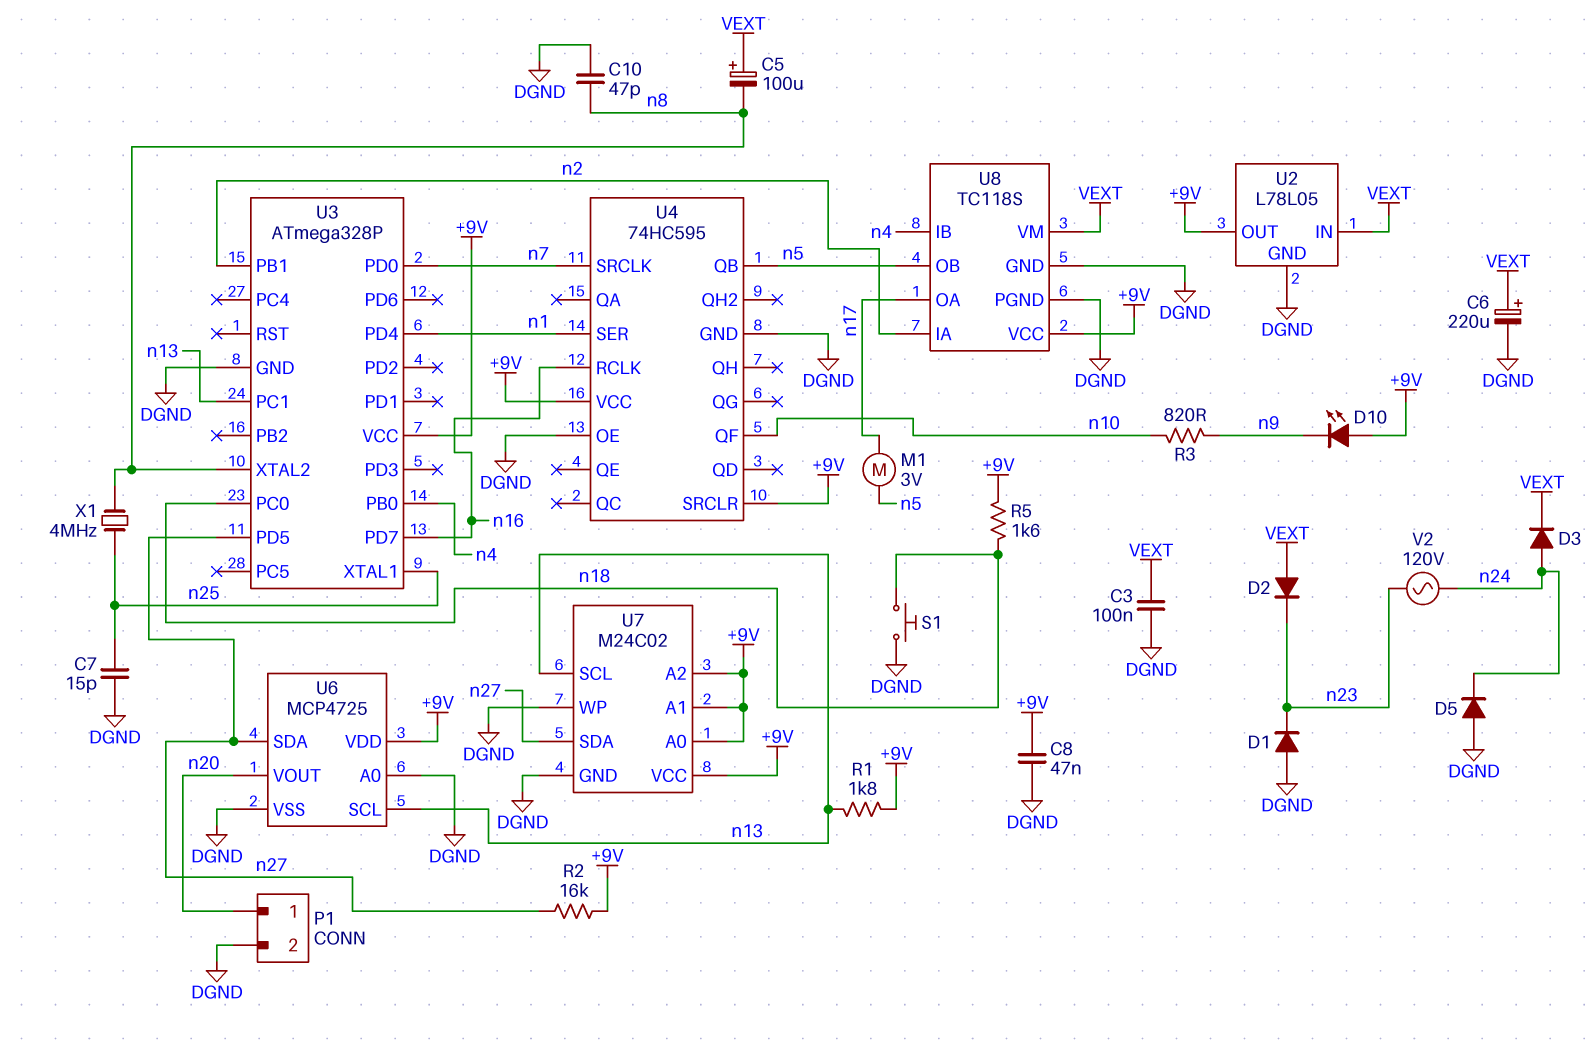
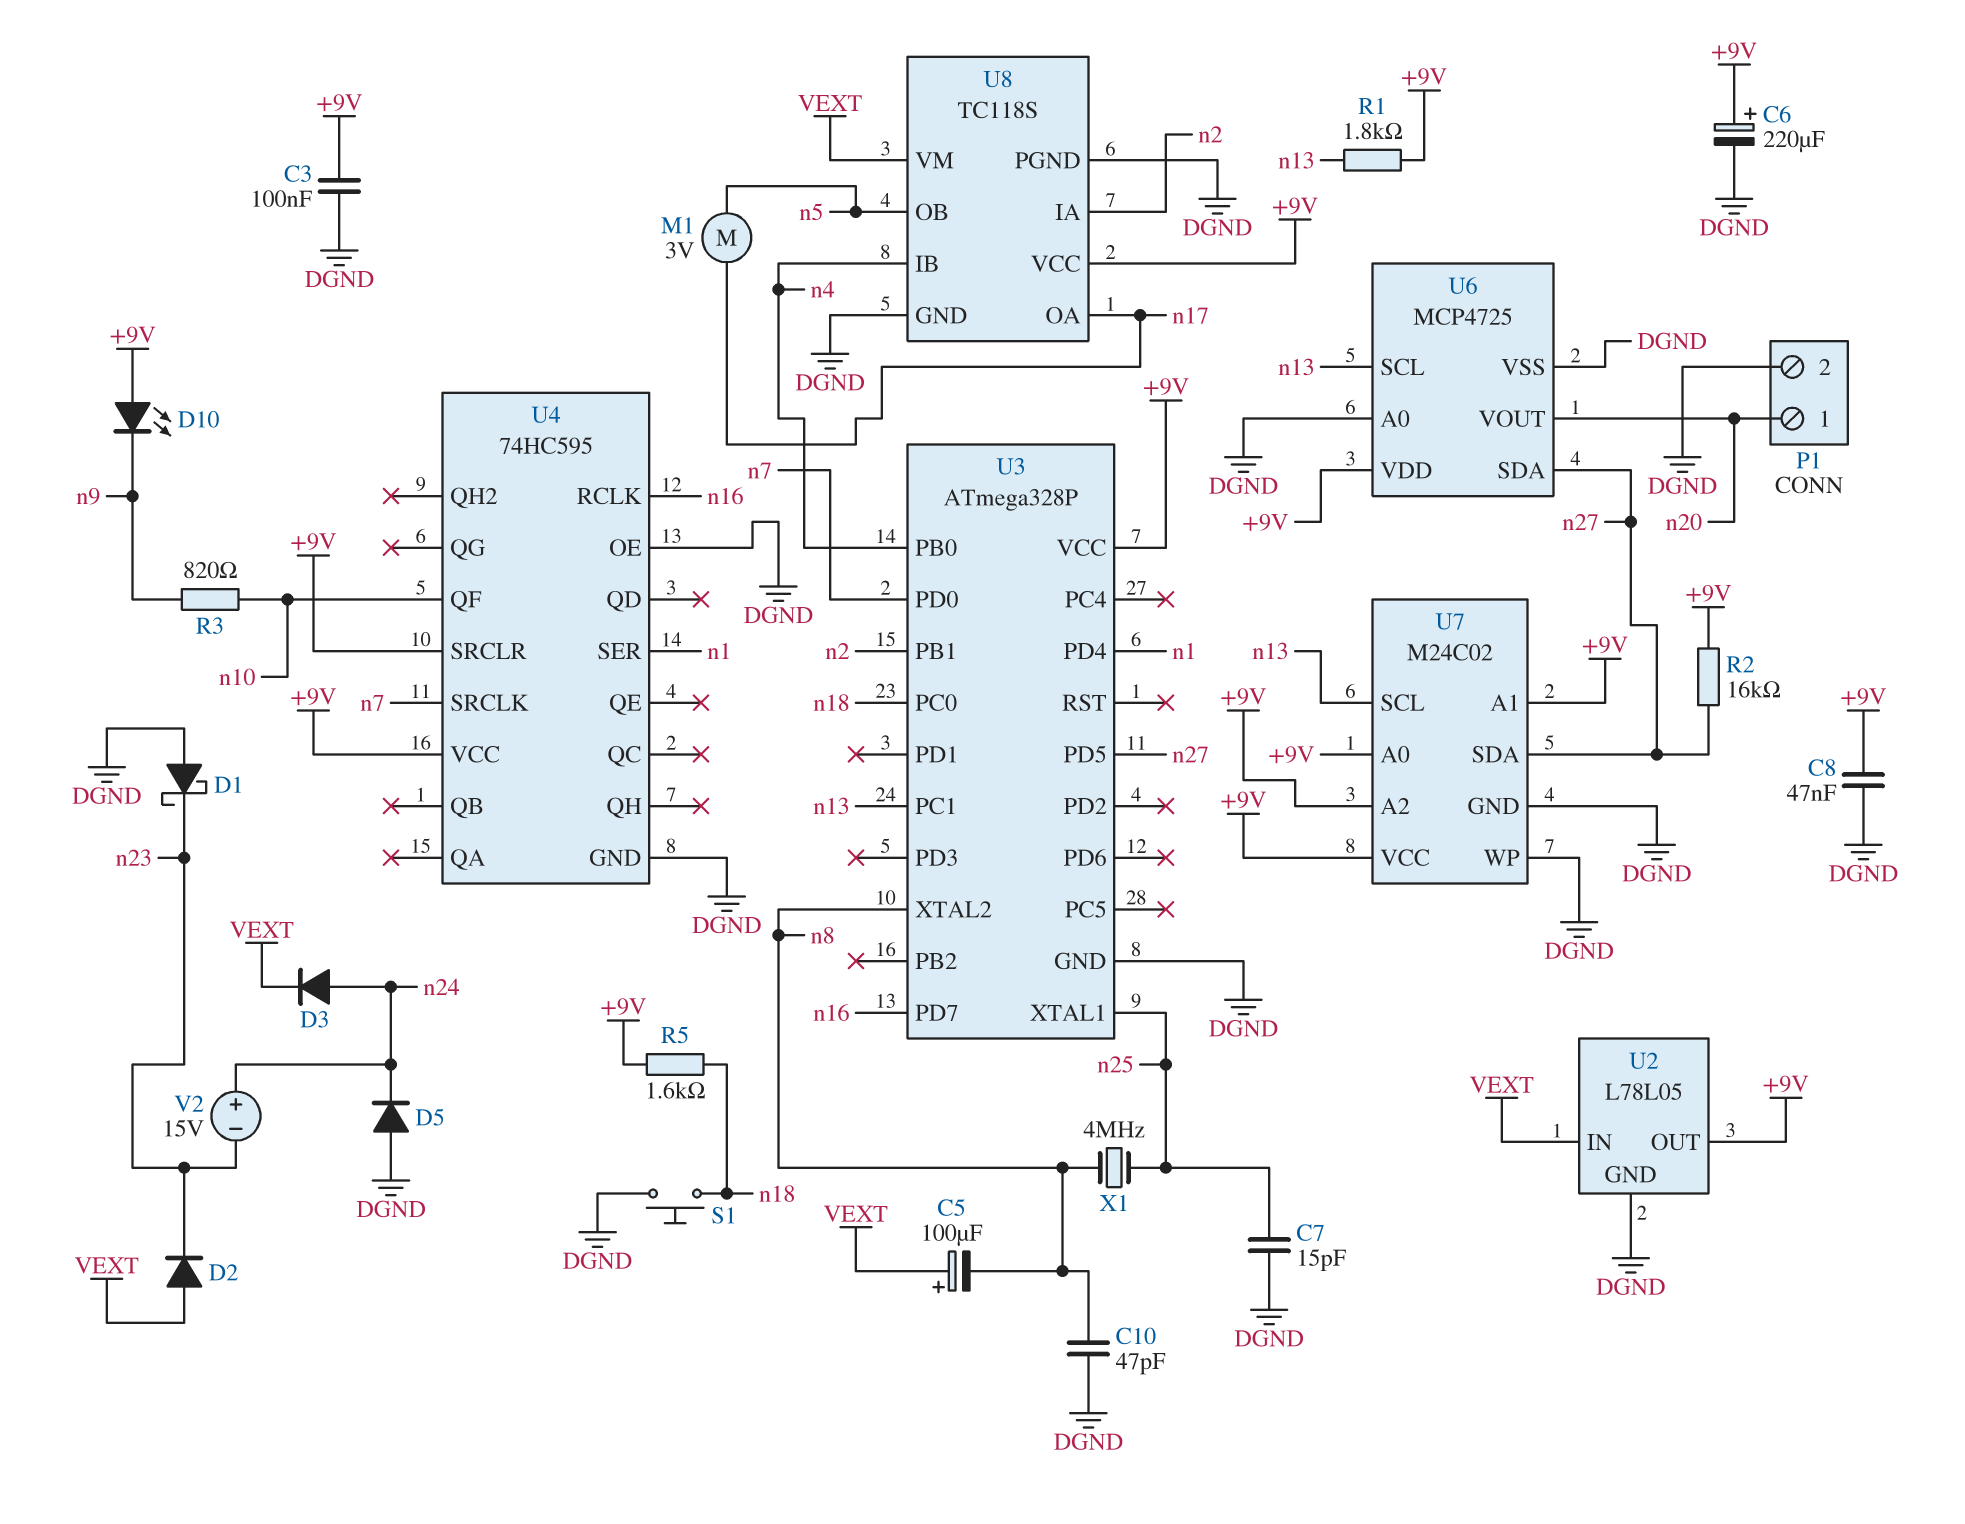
C3: 100nF (DGND, VEXT) -> 100nF (+9V, DGND)
C6: 220uF (plus VEXT, minus DGND) -> 220uF (plus +9V, minus DGND)
D1: diode (A DGND, K n23) -> schottky (A DGND, K n23)
U4 pin QB: n5 -> none
V2: AC 120V (n23, n24) -> 15V (plus n24, minus n23)

